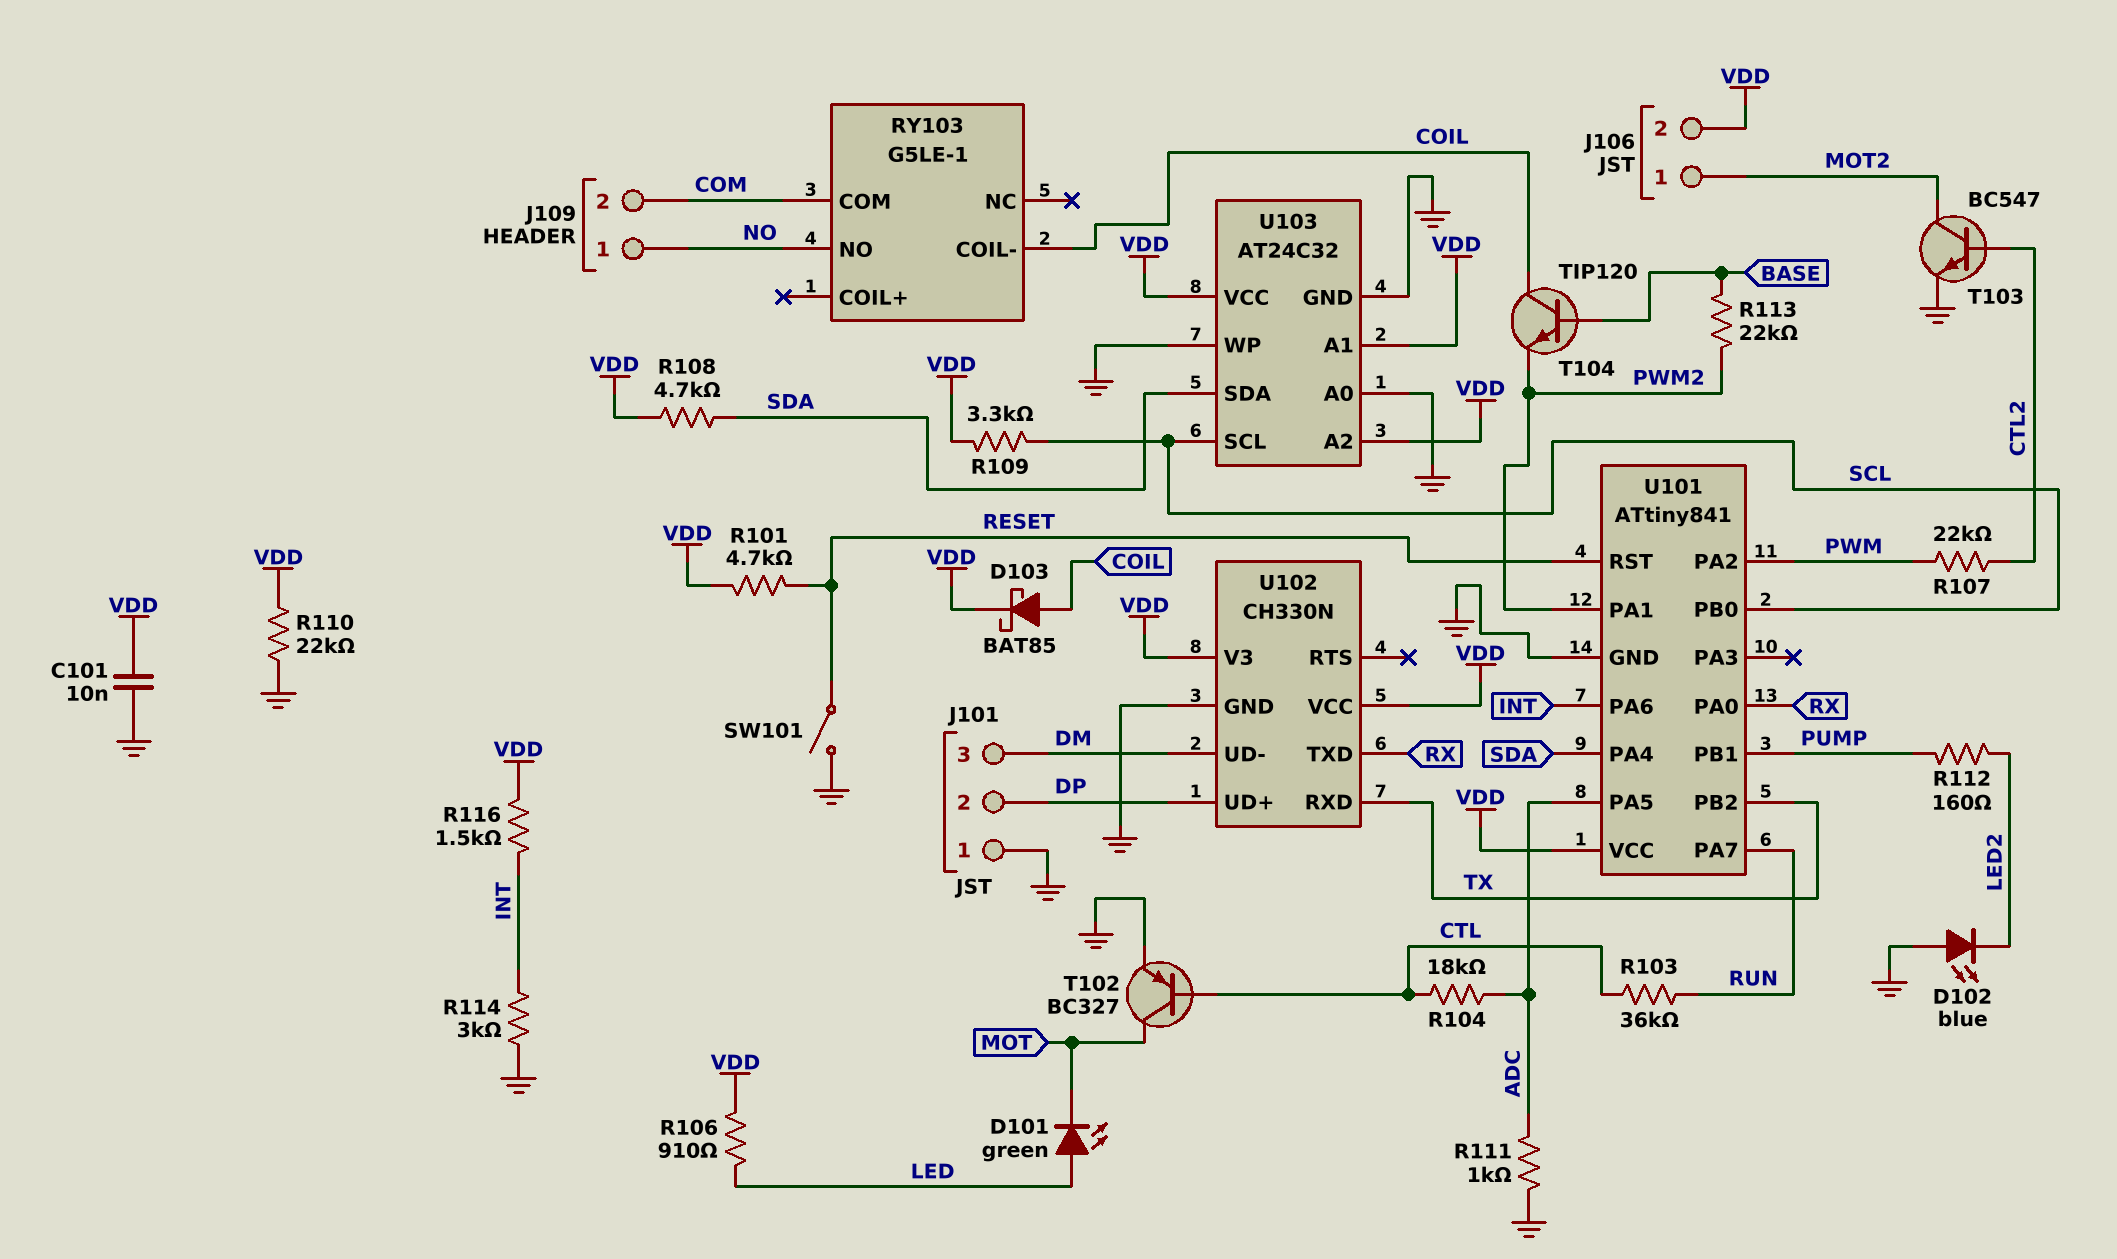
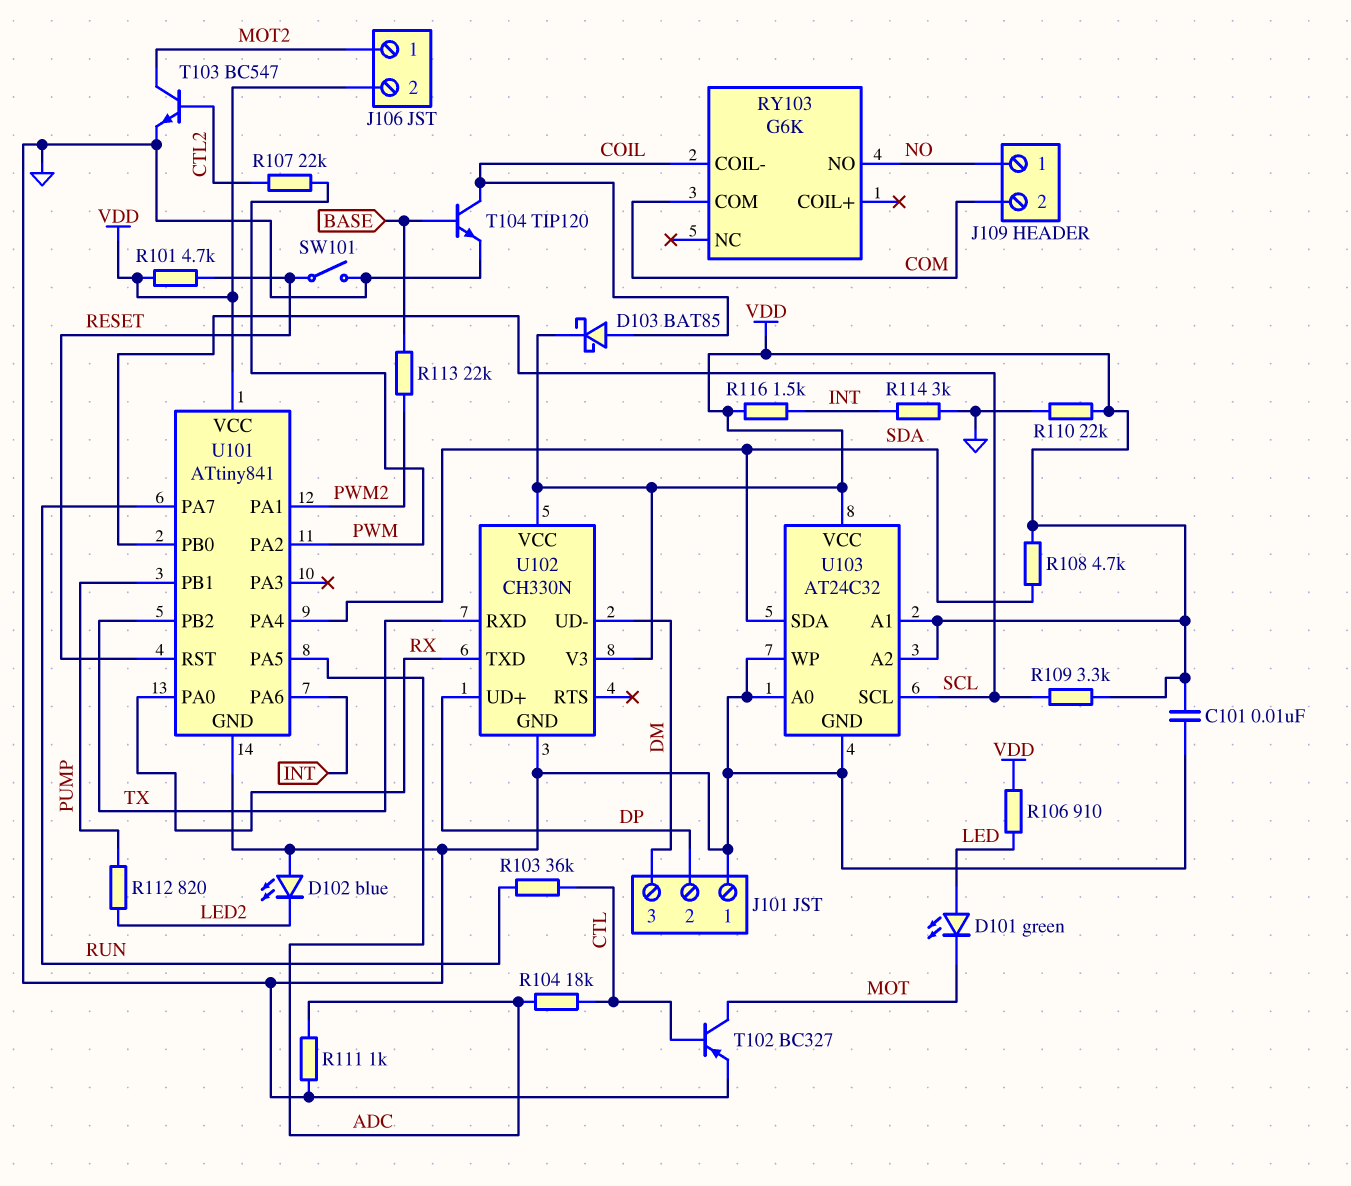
R112: 160 (LED2, PUMP) -> 820 (LED2, PUMP)
RY103: G5LE-1 -> G6K
T104: NPN TIP120 (B BASE, C COIL, E PWM2) -> NPN TIP120 (B BASE, C COIL, E GND)

